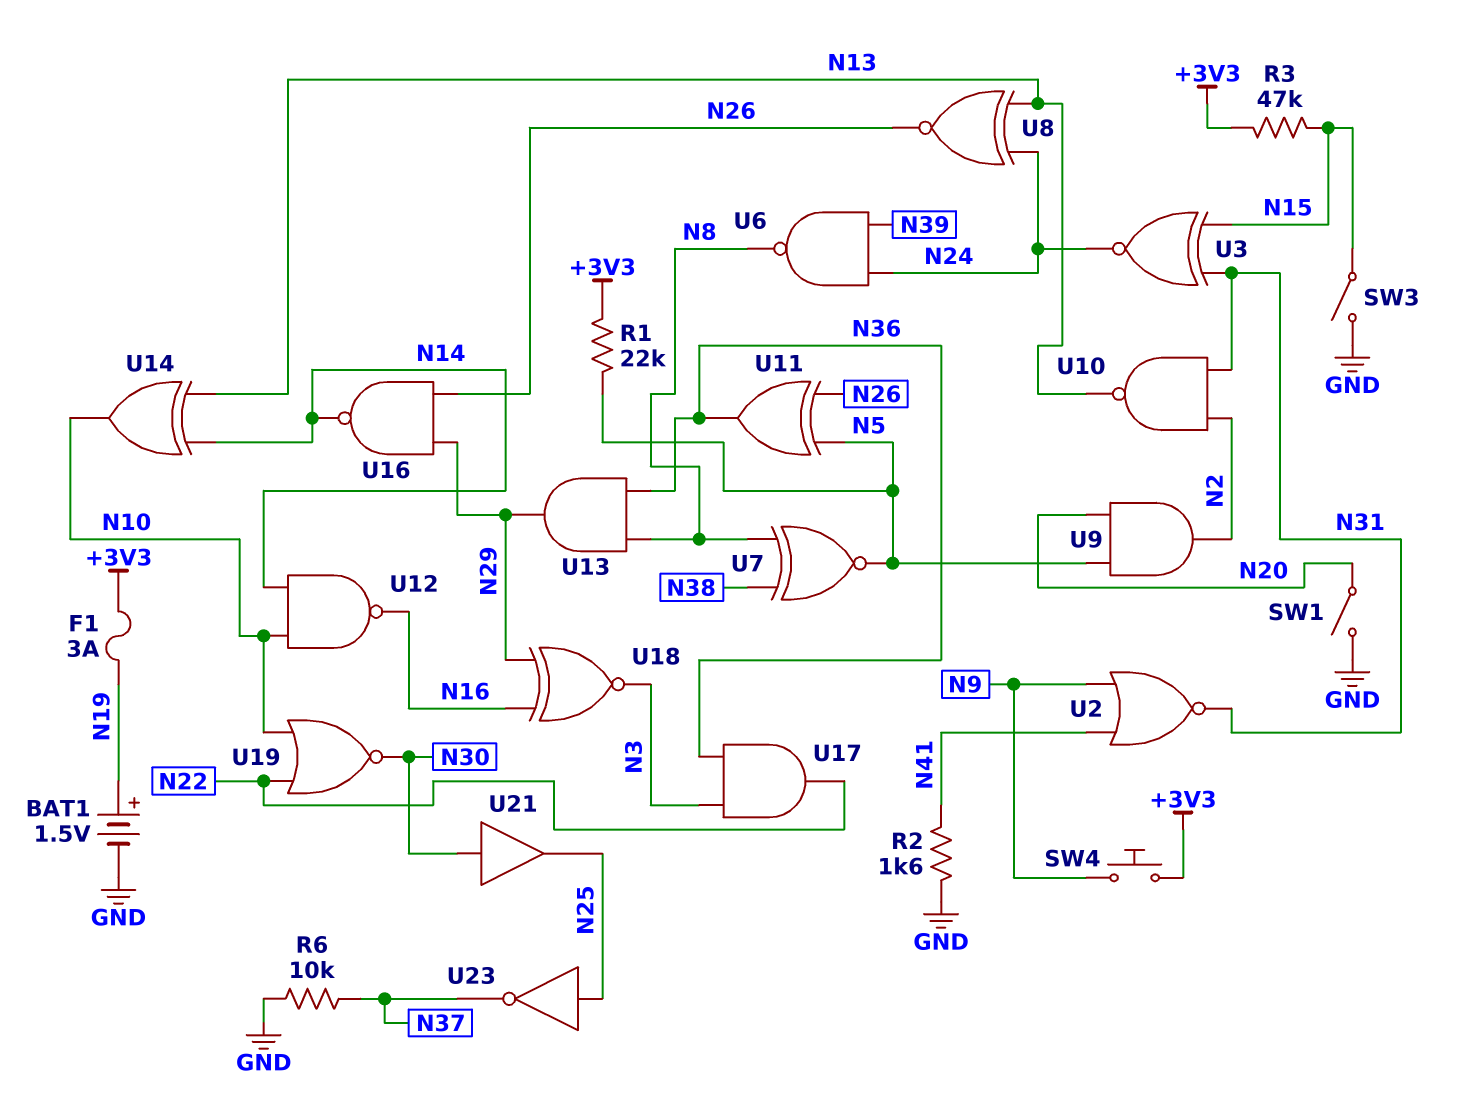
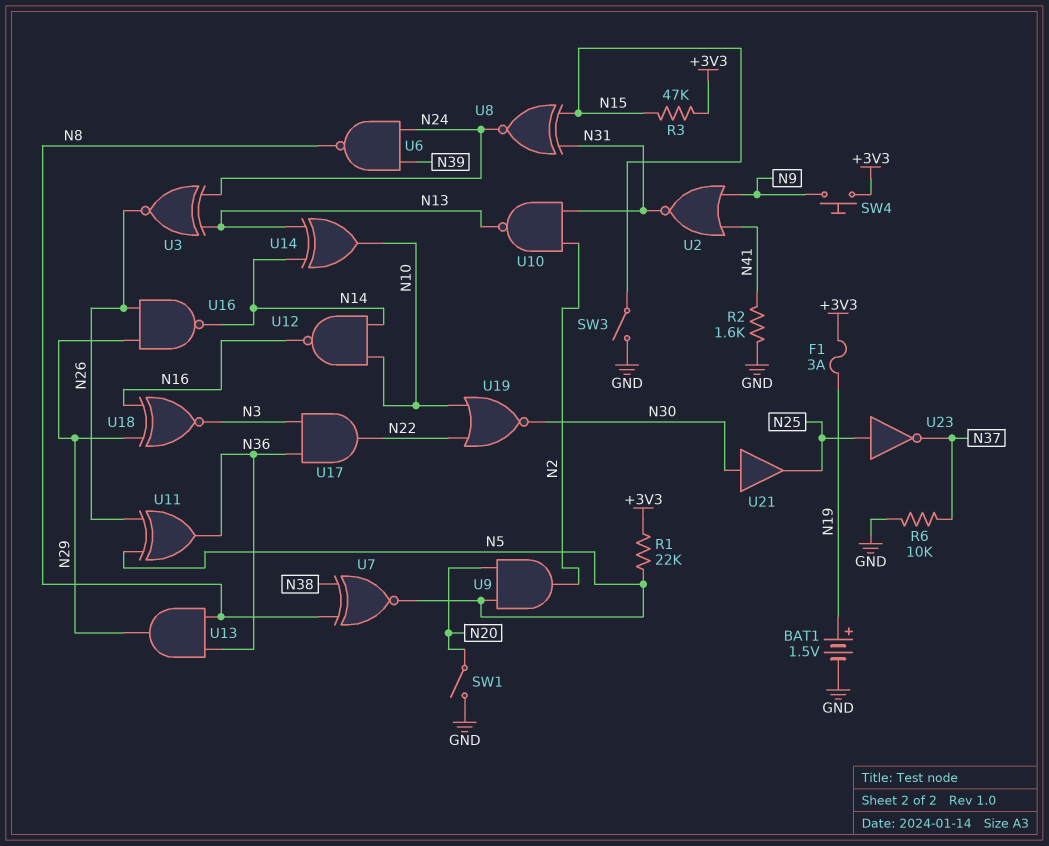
U3: XNOR (in N15, in N31, out N24) -> XNOR (in N13, in N24, out N26)
U8: XNOR (in N13, in N24, out N26) -> XNOR (in N15, in N31, out N24)

